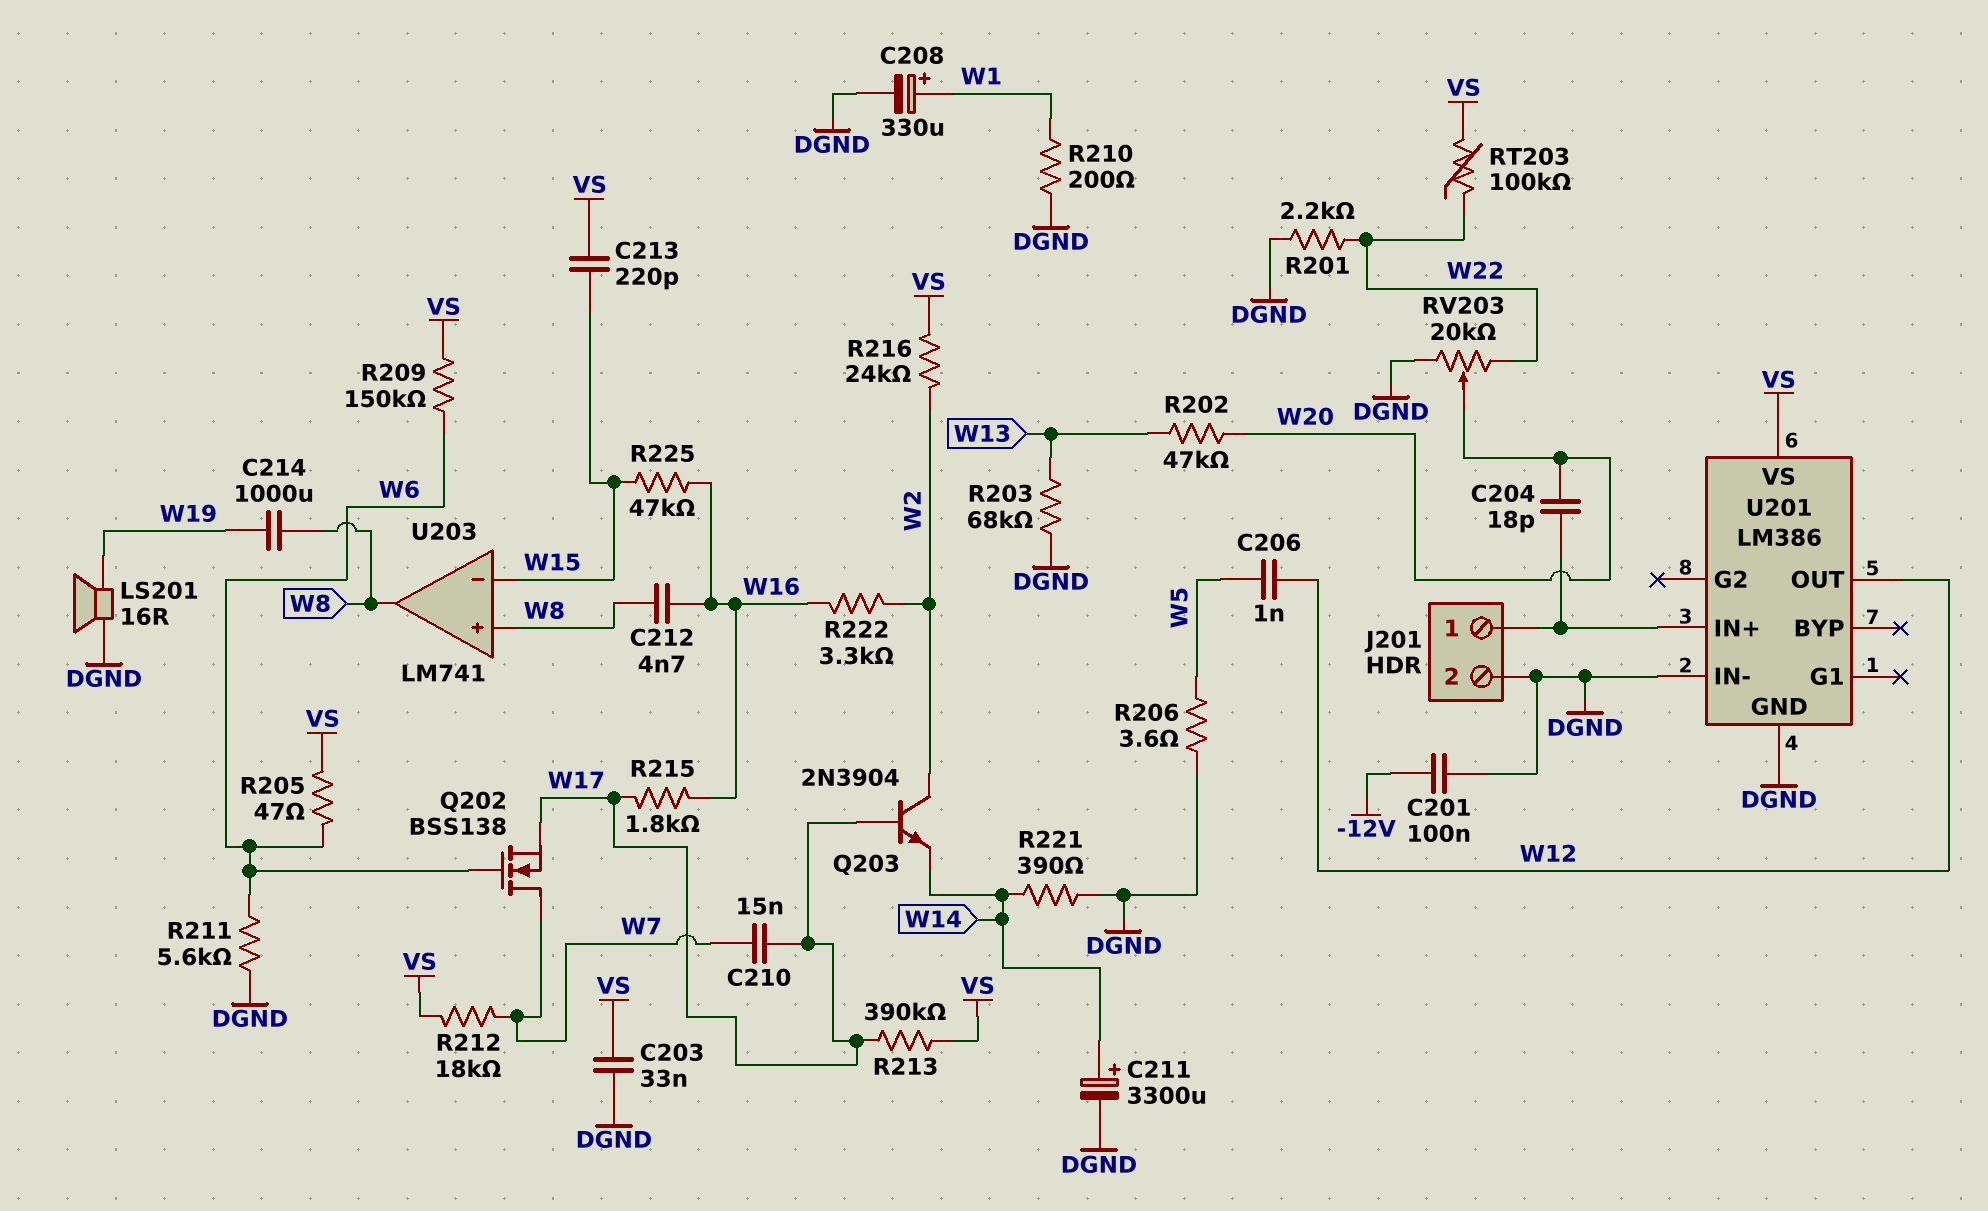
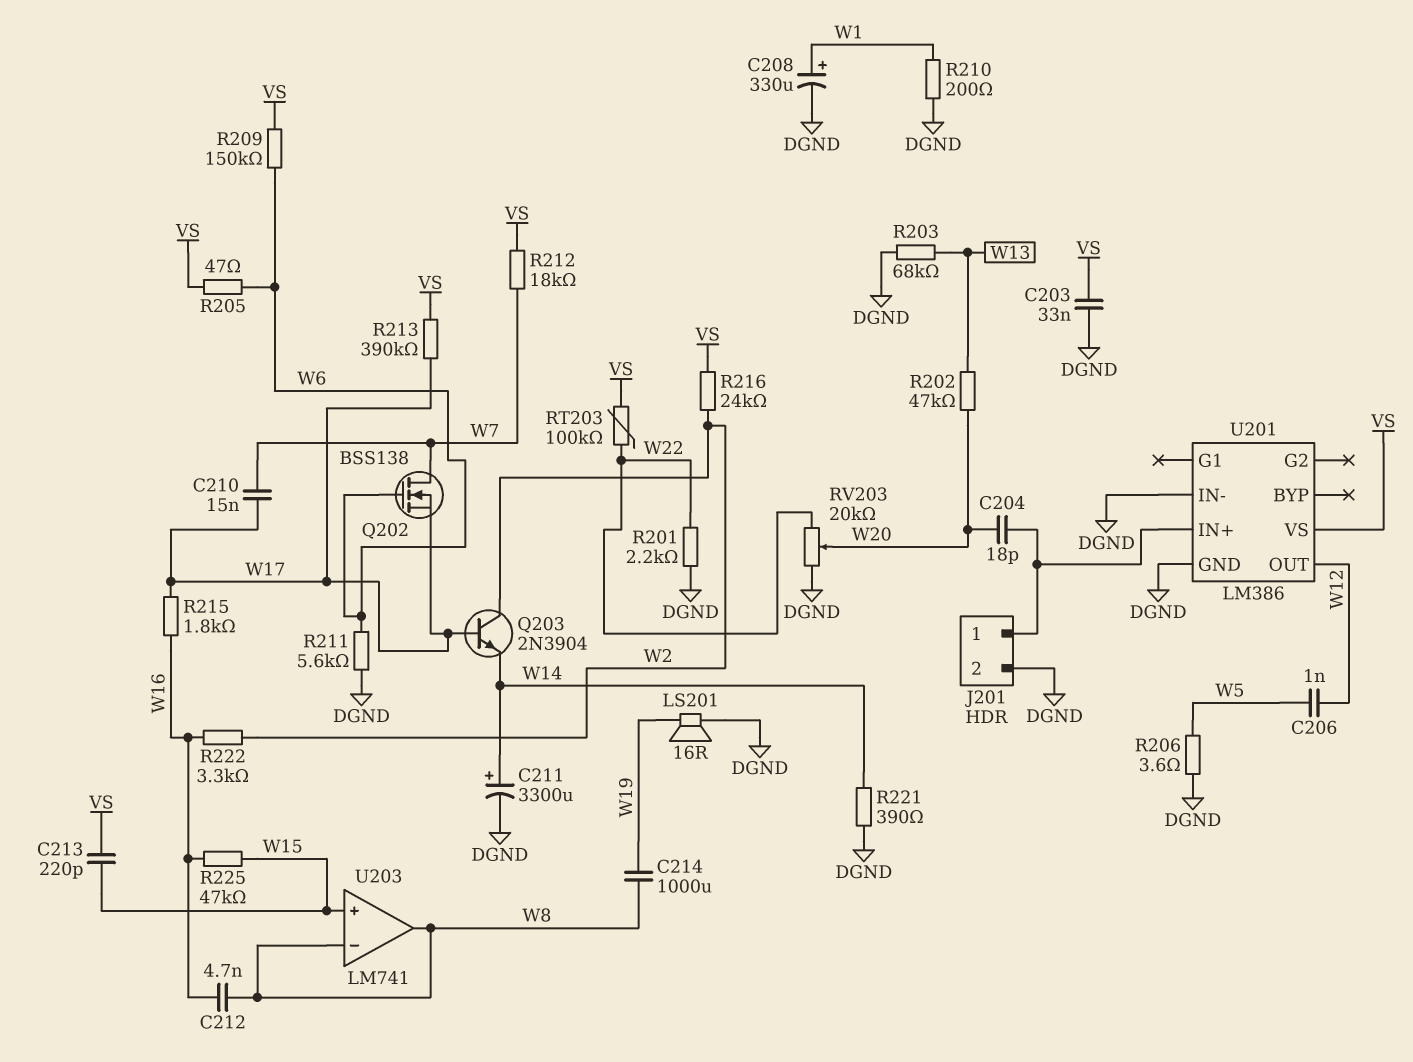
C201: 100nF (-12V, DGND) -> none
U203 pin in+: W8 -> W15
U203 pin in-: W15 -> W8

